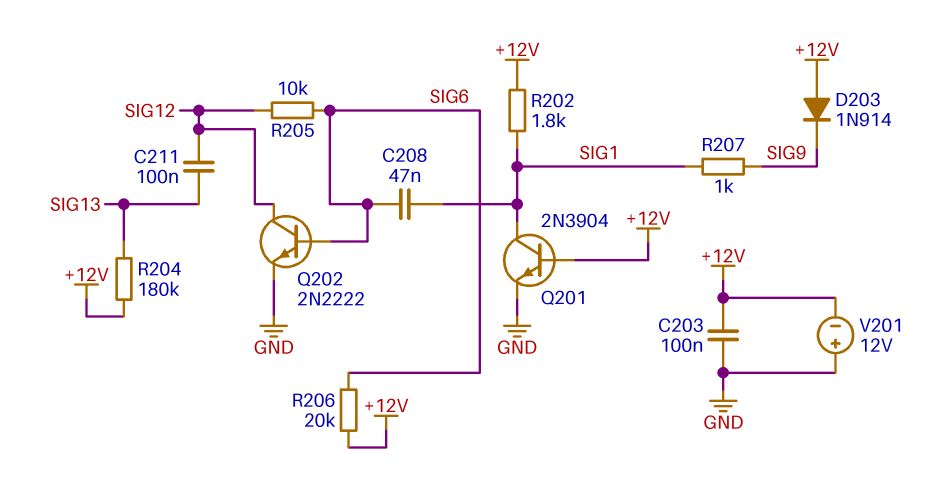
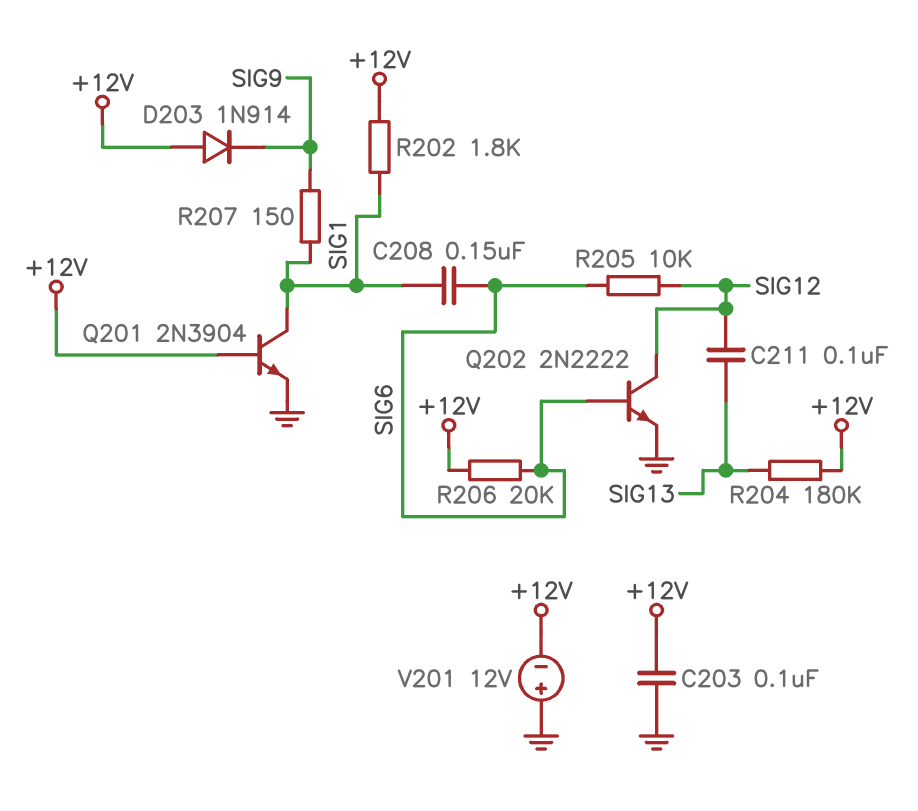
C208: 47nF (SIG1, SIG6) -> 150nF (SIG1, SIG6)
R207: 1k (SIG1, SIG9) -> 150 (SIG1, SIG9)

